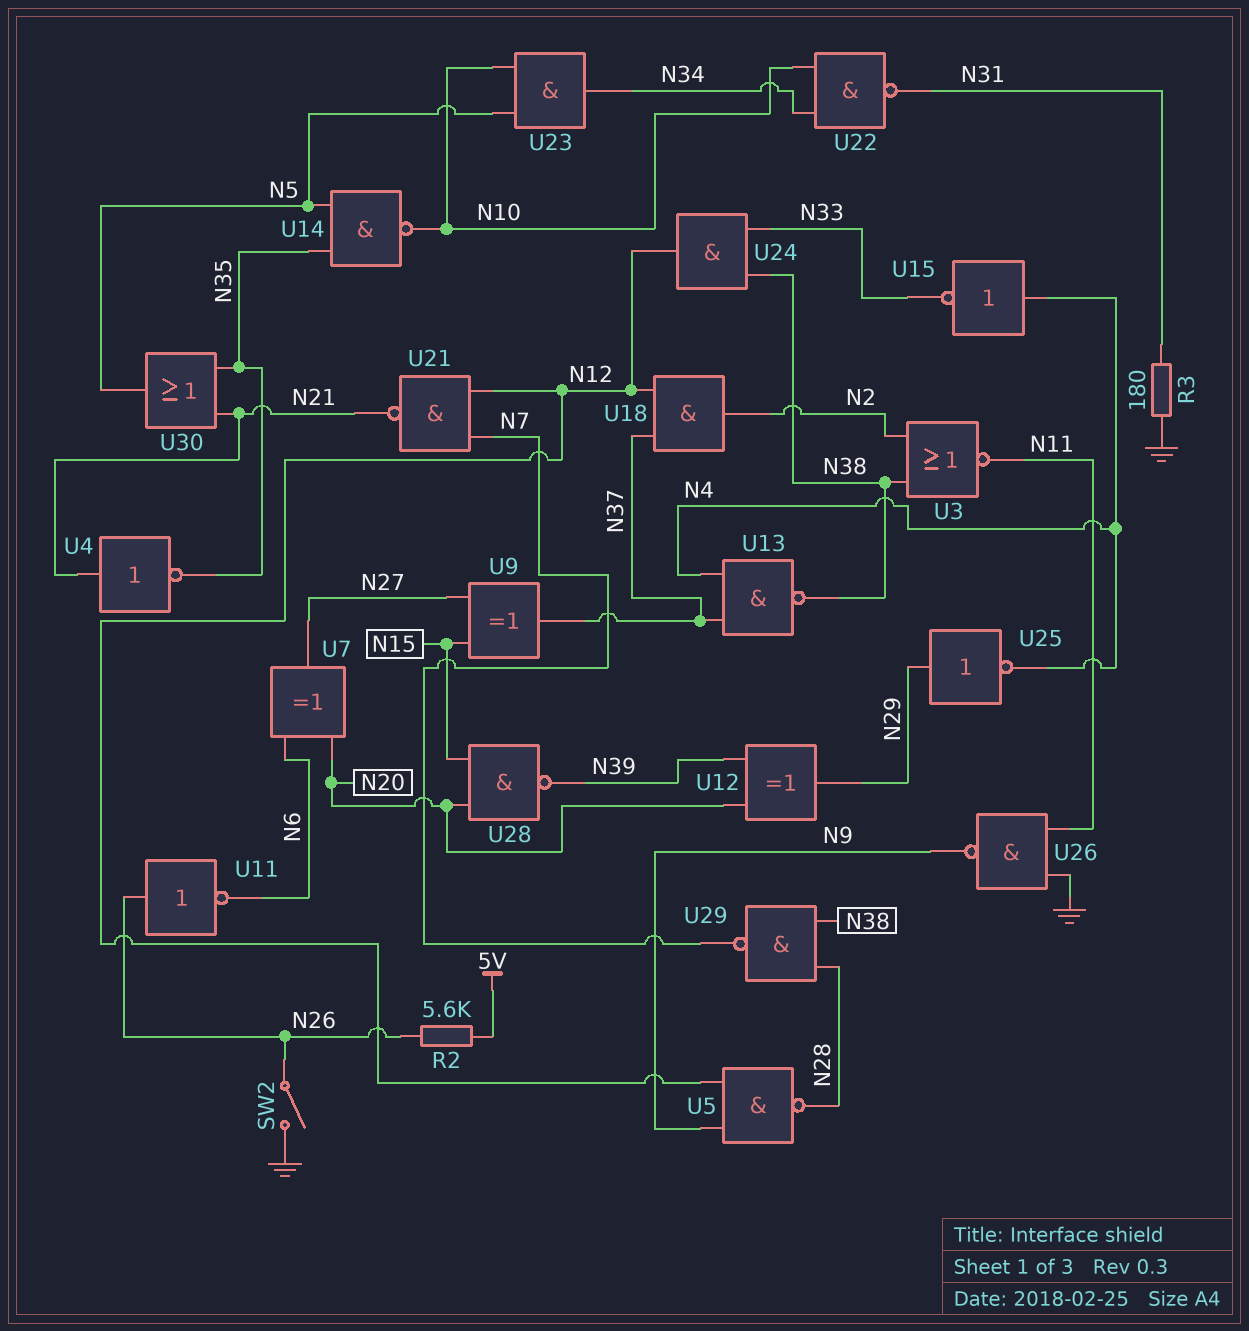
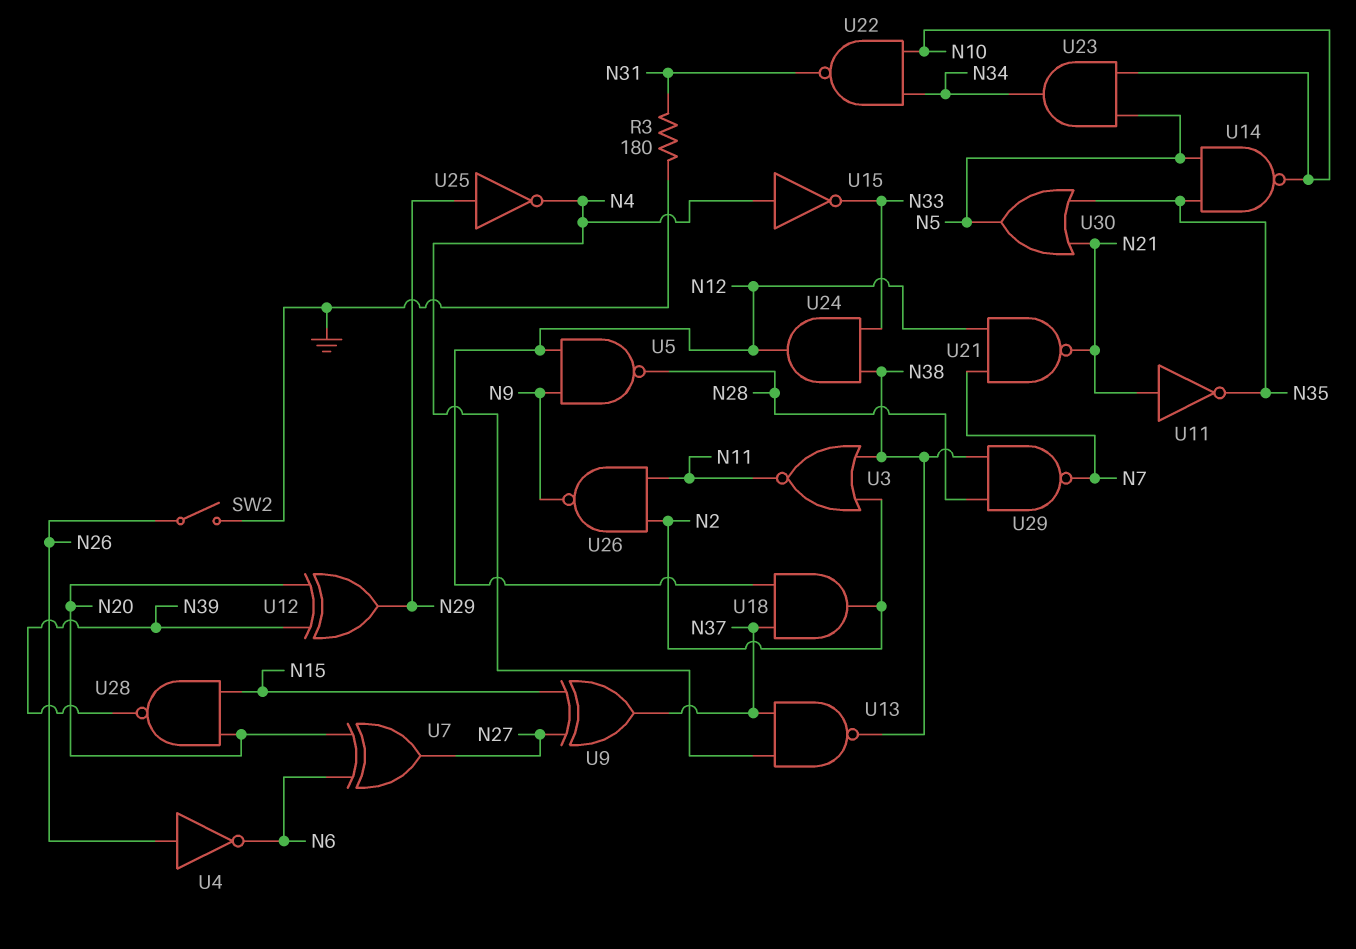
R2: 5.6k (5V, N26) -> none
U4: NOT (in N21, out N35) -> NOT (in N26, out N6)
U11: NOT (in N26, out N6) -> NOT (in N21, out N35)
U26: NAND (in GND, in N11, out N9) -> NAND (in N2, in N11, out N9)

